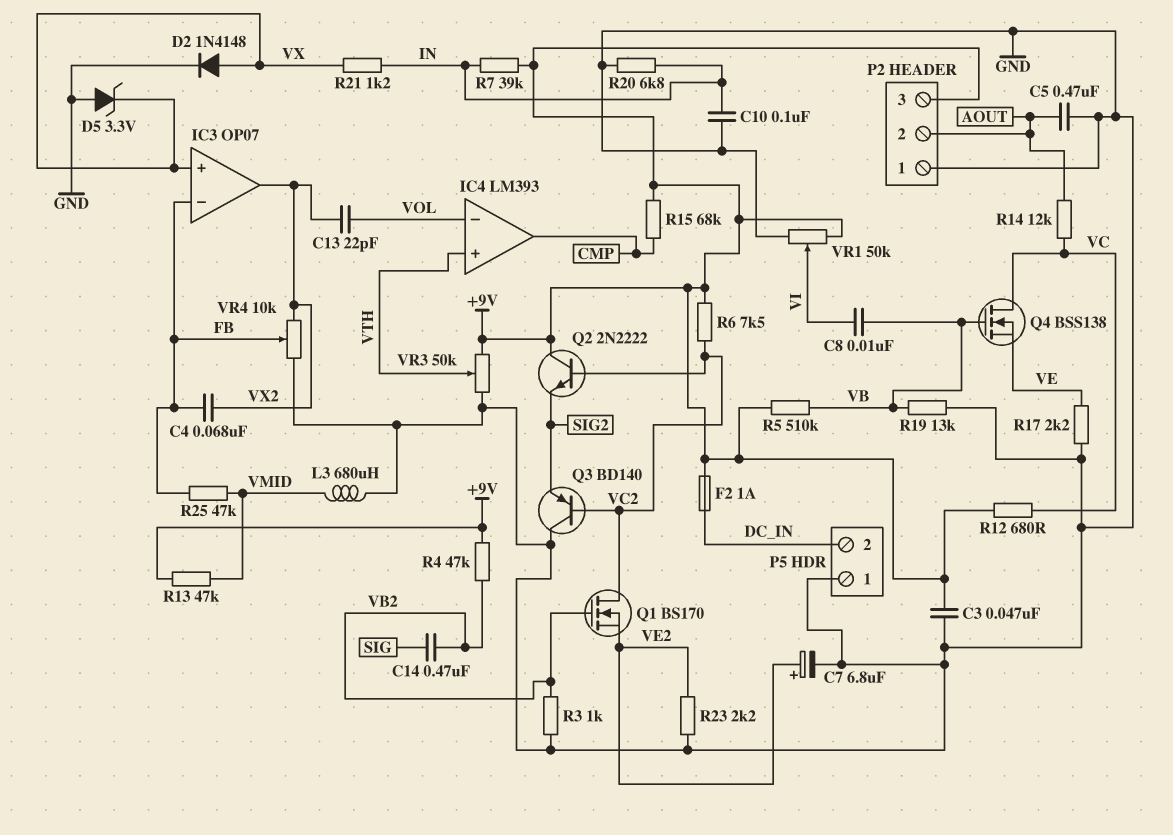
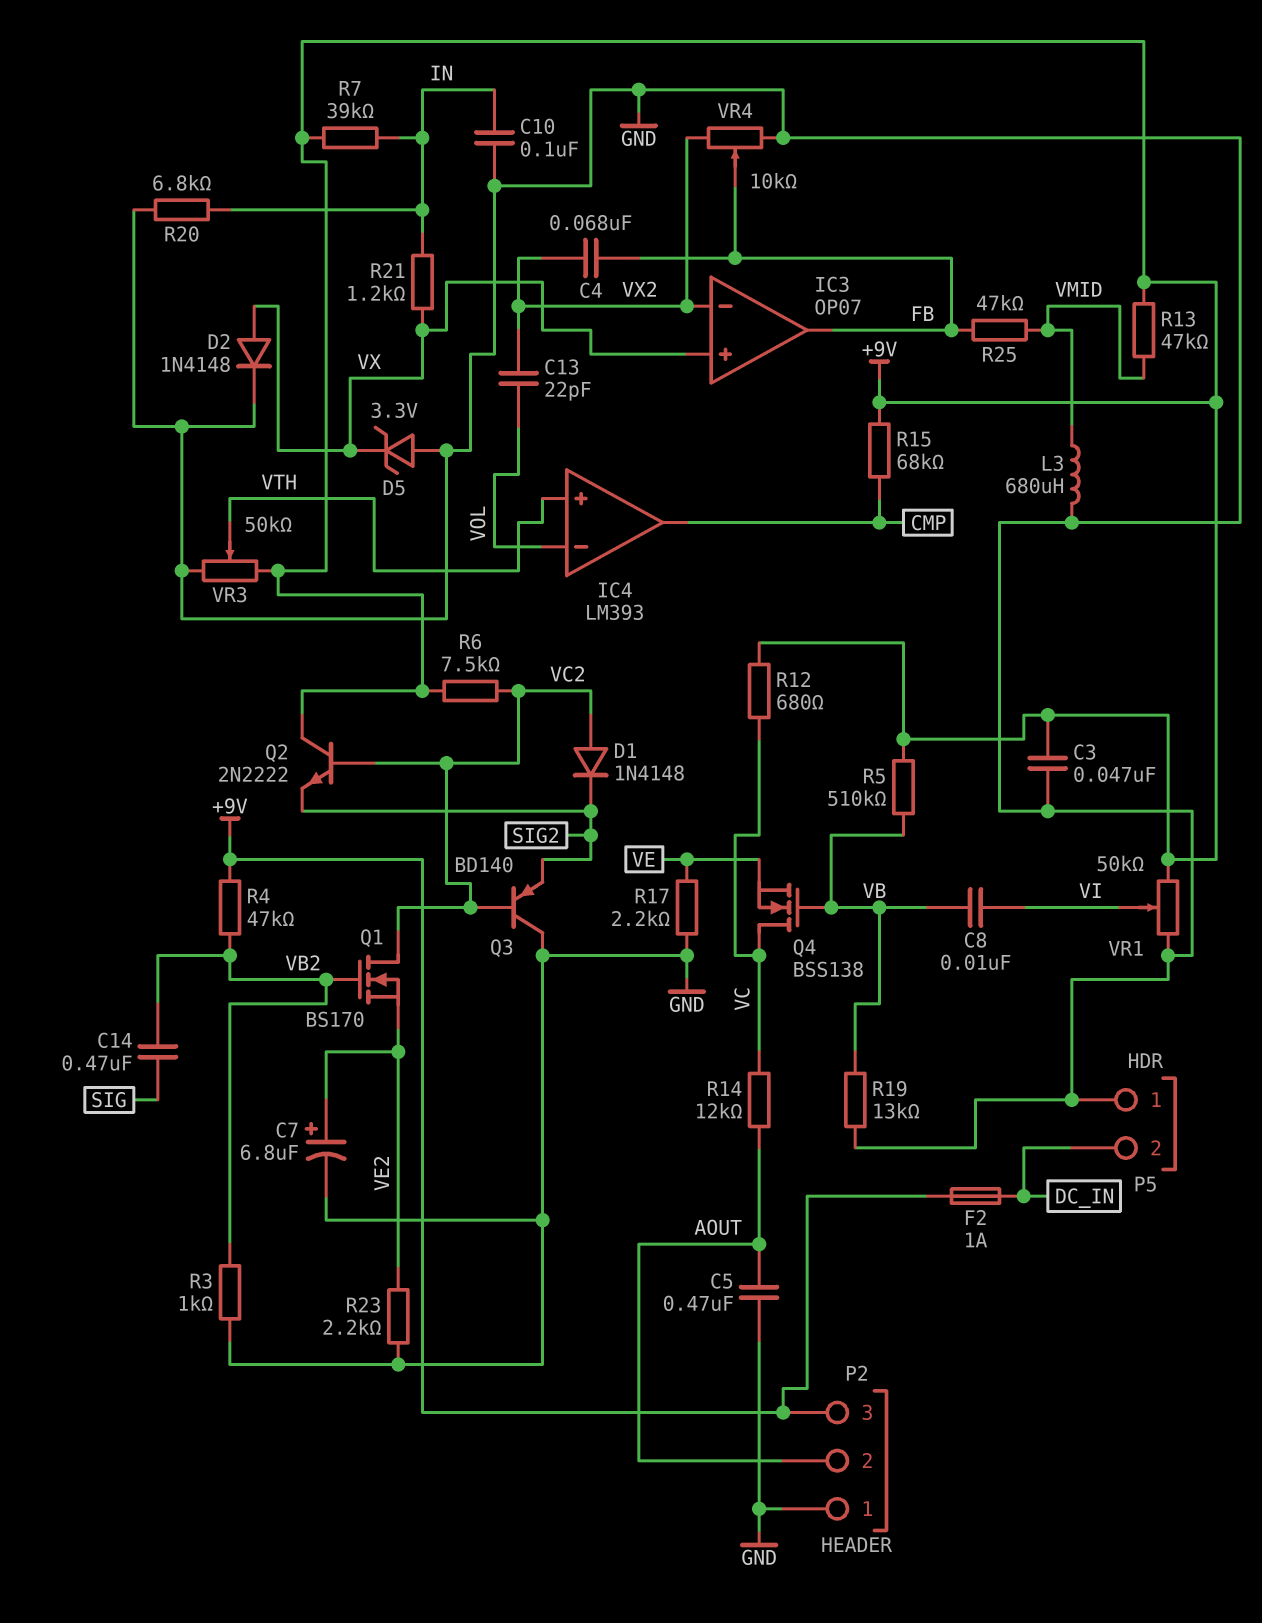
D1: none -> diode 1N4148 (A VC2, K SIG2)
IC3 pin in-: FB -> VX2
IC3 pin out: VX2 -> FB

